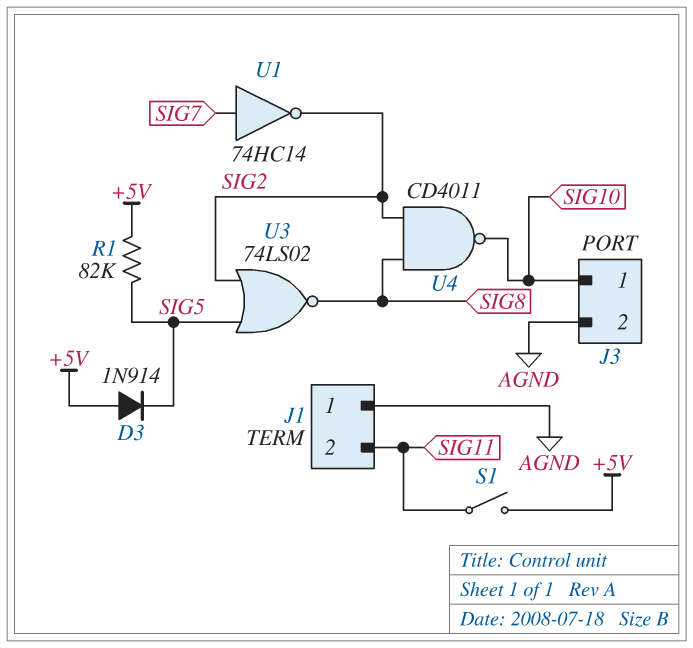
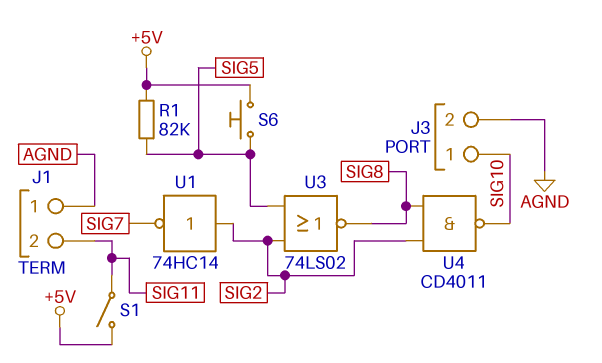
D3: diode 1N914 (A +5V, K SIG5) -> none
S6: none -> button (+5V, SIG5)
U1: NOT 74HC14 (in SIG7, out SIG2) -> NOT 74HC14 (in SIG2, out SIG7)

